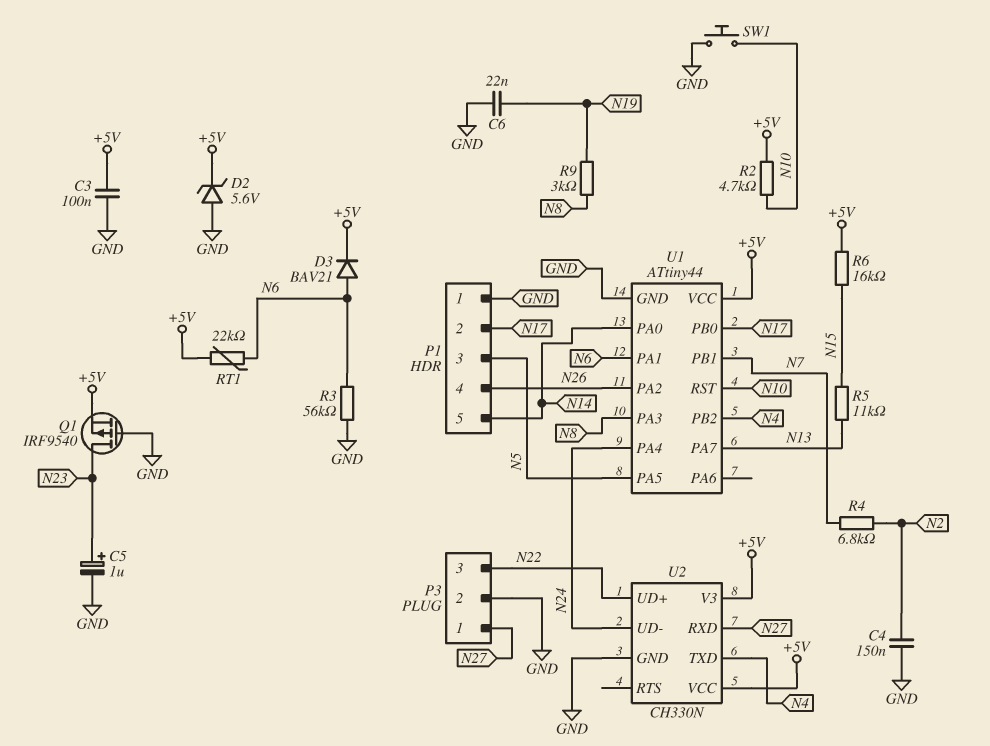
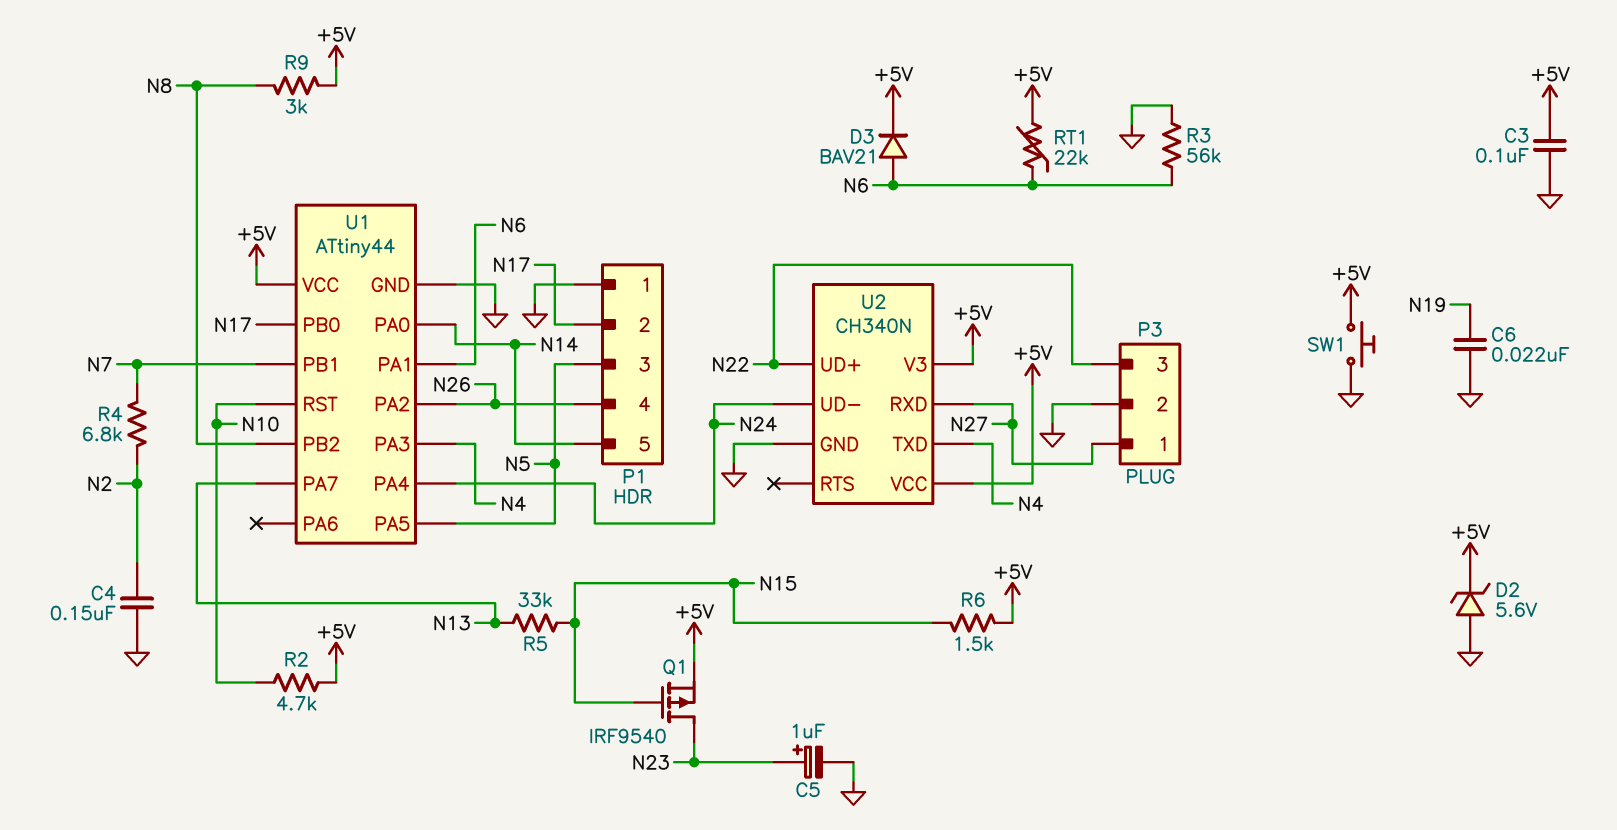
Q1: PMOS IRF9540 (G GND, D N23, S +5V) -> PMOS IRF9540 (G N15, D N23, S +5V)
R5: 11k (N13, N15) -> 33k (N13, N15)
R6: 16k (+5V, N15) -> 1.5k (+5V, N15)
R9: 3k (N8, N19) -> 3k (+5V, N8)
SW1: button (GND, N10) -> button (+5V, GND)
U1 pin PA3: N8 -> N4
U1 pin PB2: N4 -> N8
U2: CH330N -> CH340N

